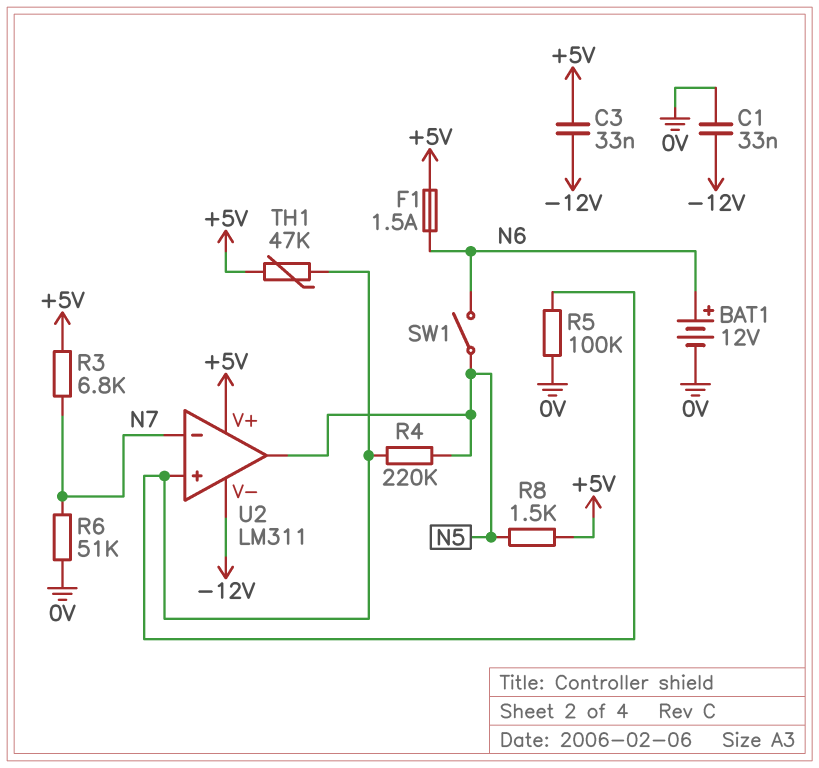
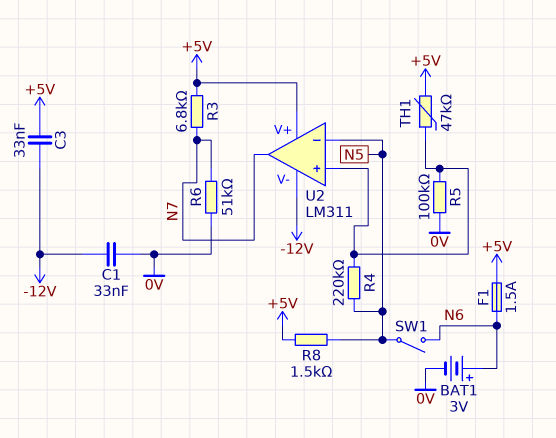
BAT1: 12V (plus N6, minus 0V) -> 3V (plus N6, minus 0V)
U2 pin in-: N7 -> N5
U2 pin out: N5 -> N7

